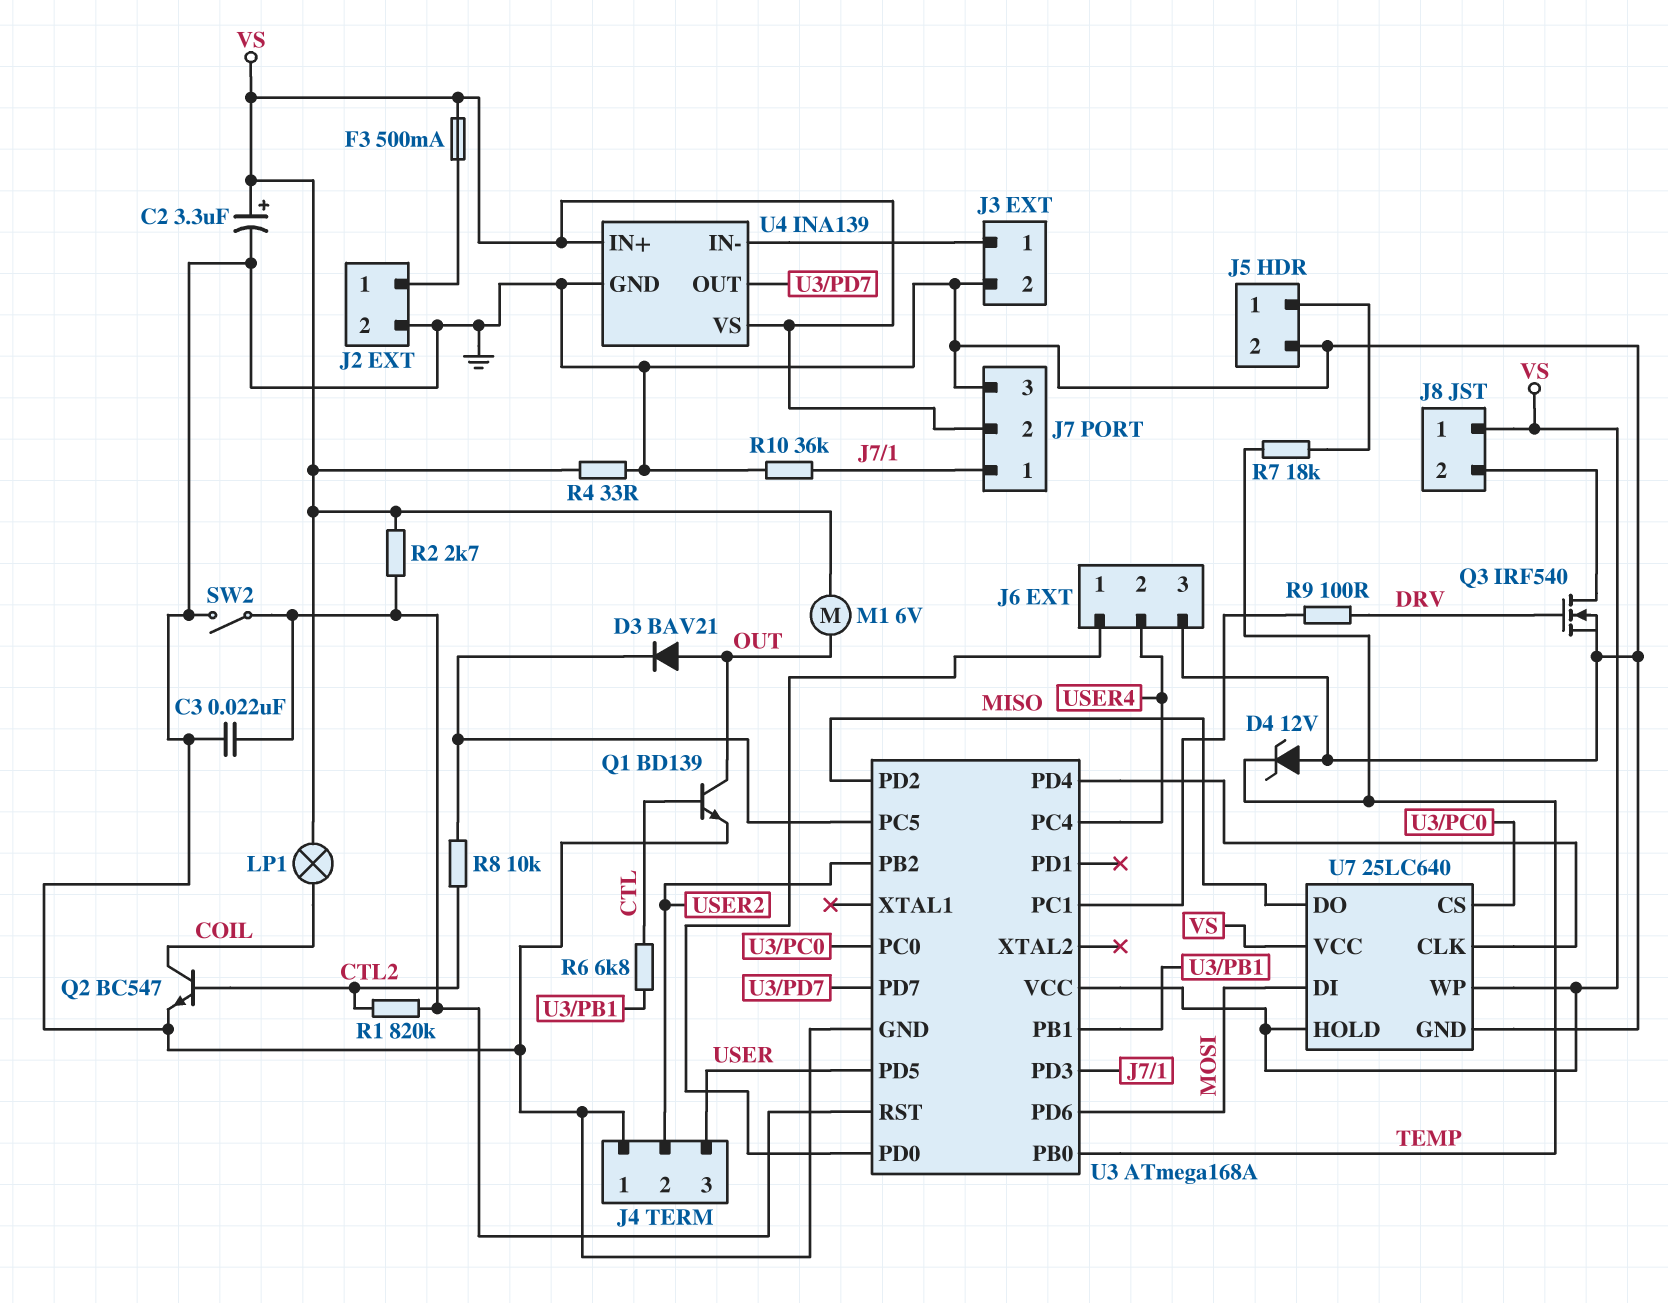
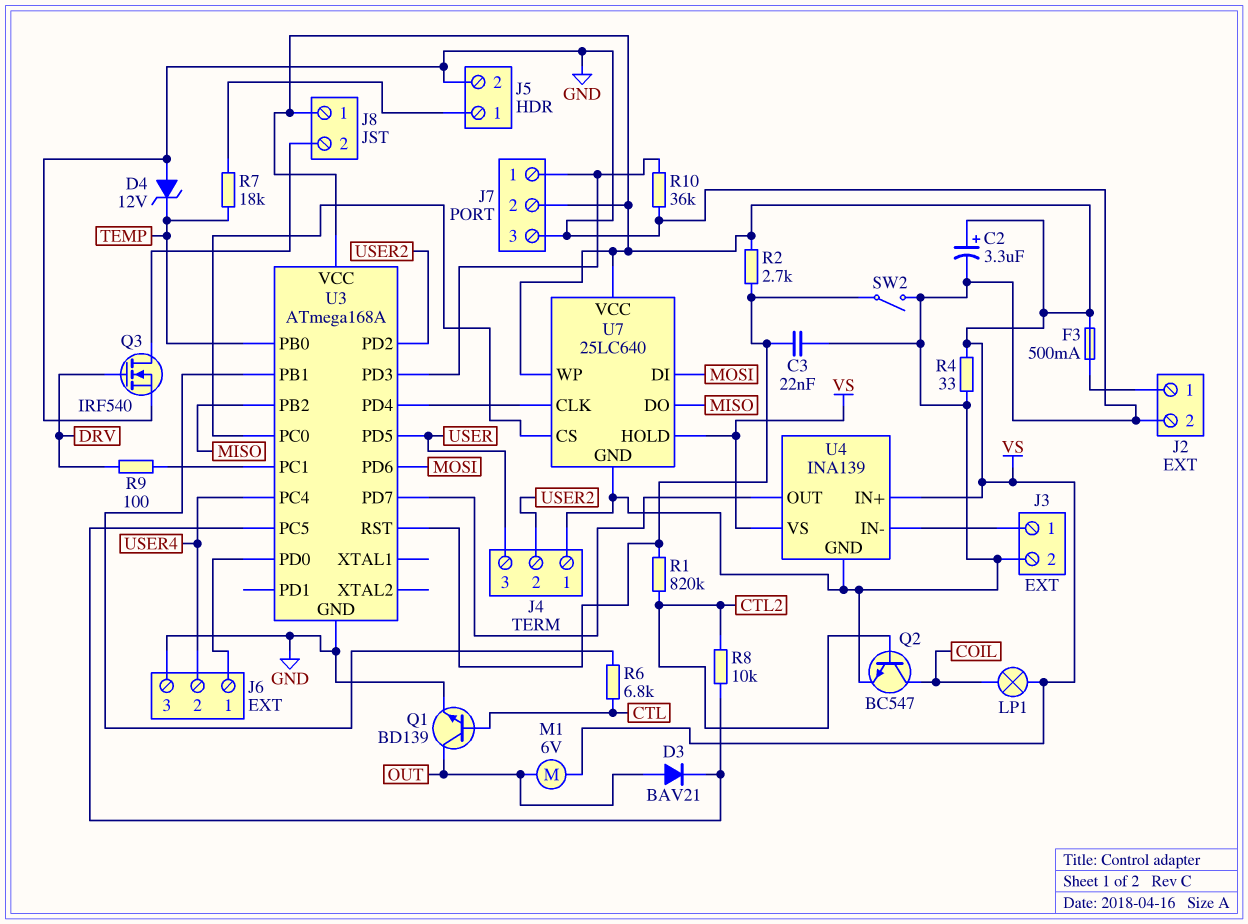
U3 pin PB2: USER2 -> MISO
U3 pin PD2: MISO -> USER2

